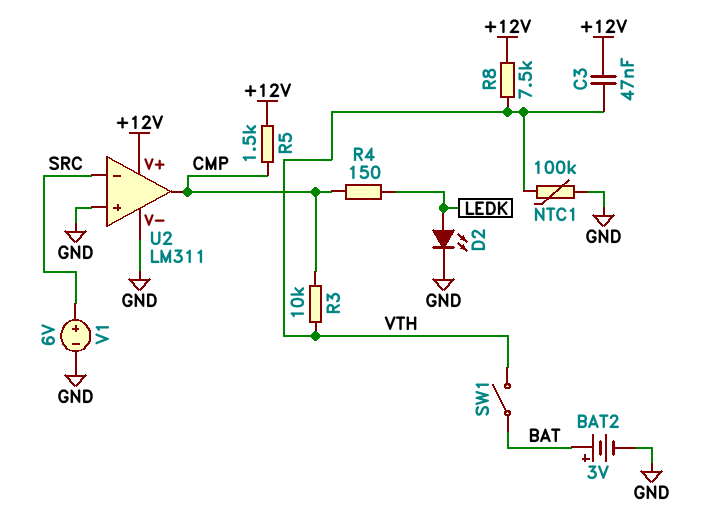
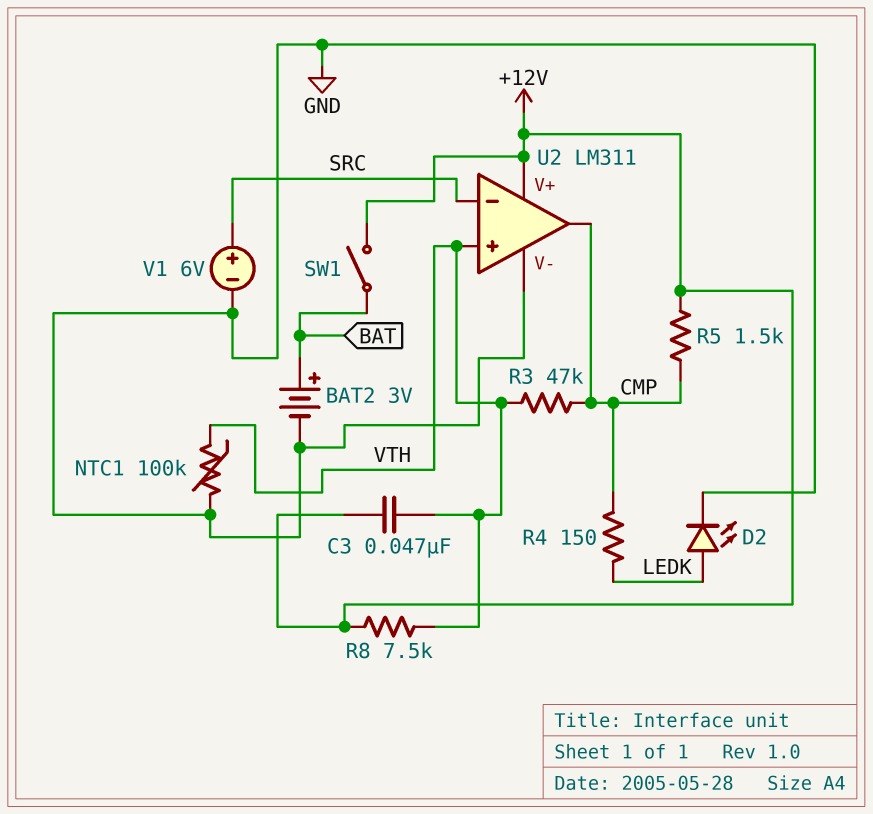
R3: 10k (CMP, VTH) -> 47k (CMP, VTH)
SW1: switch (BAT, VTH) -> switch (+12V, BAT)
U2 pin in+: GND -> VTH

